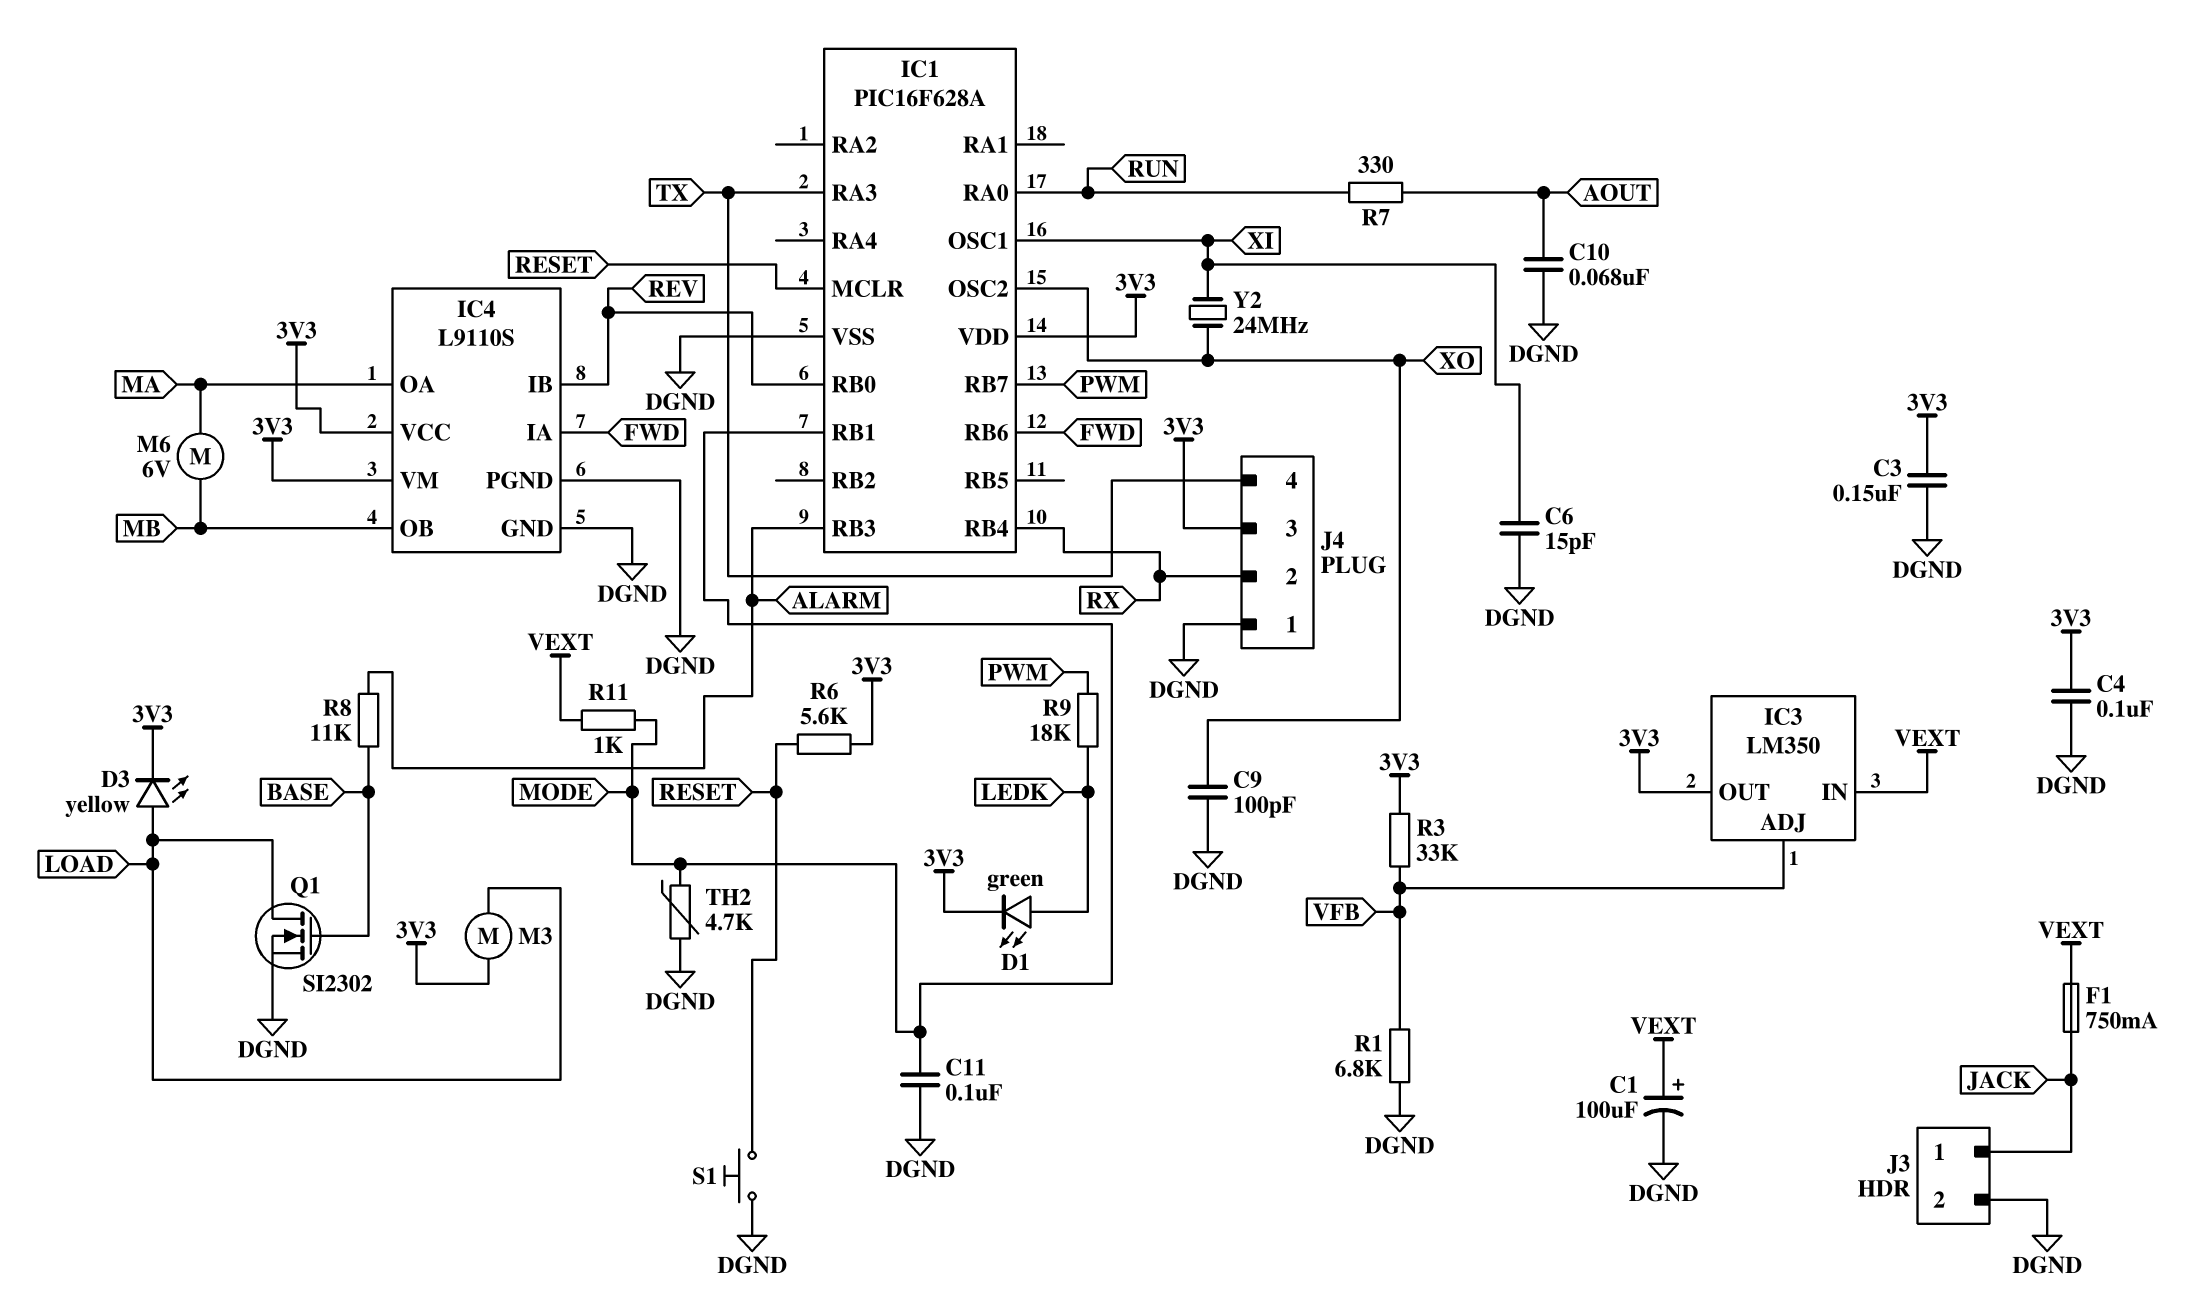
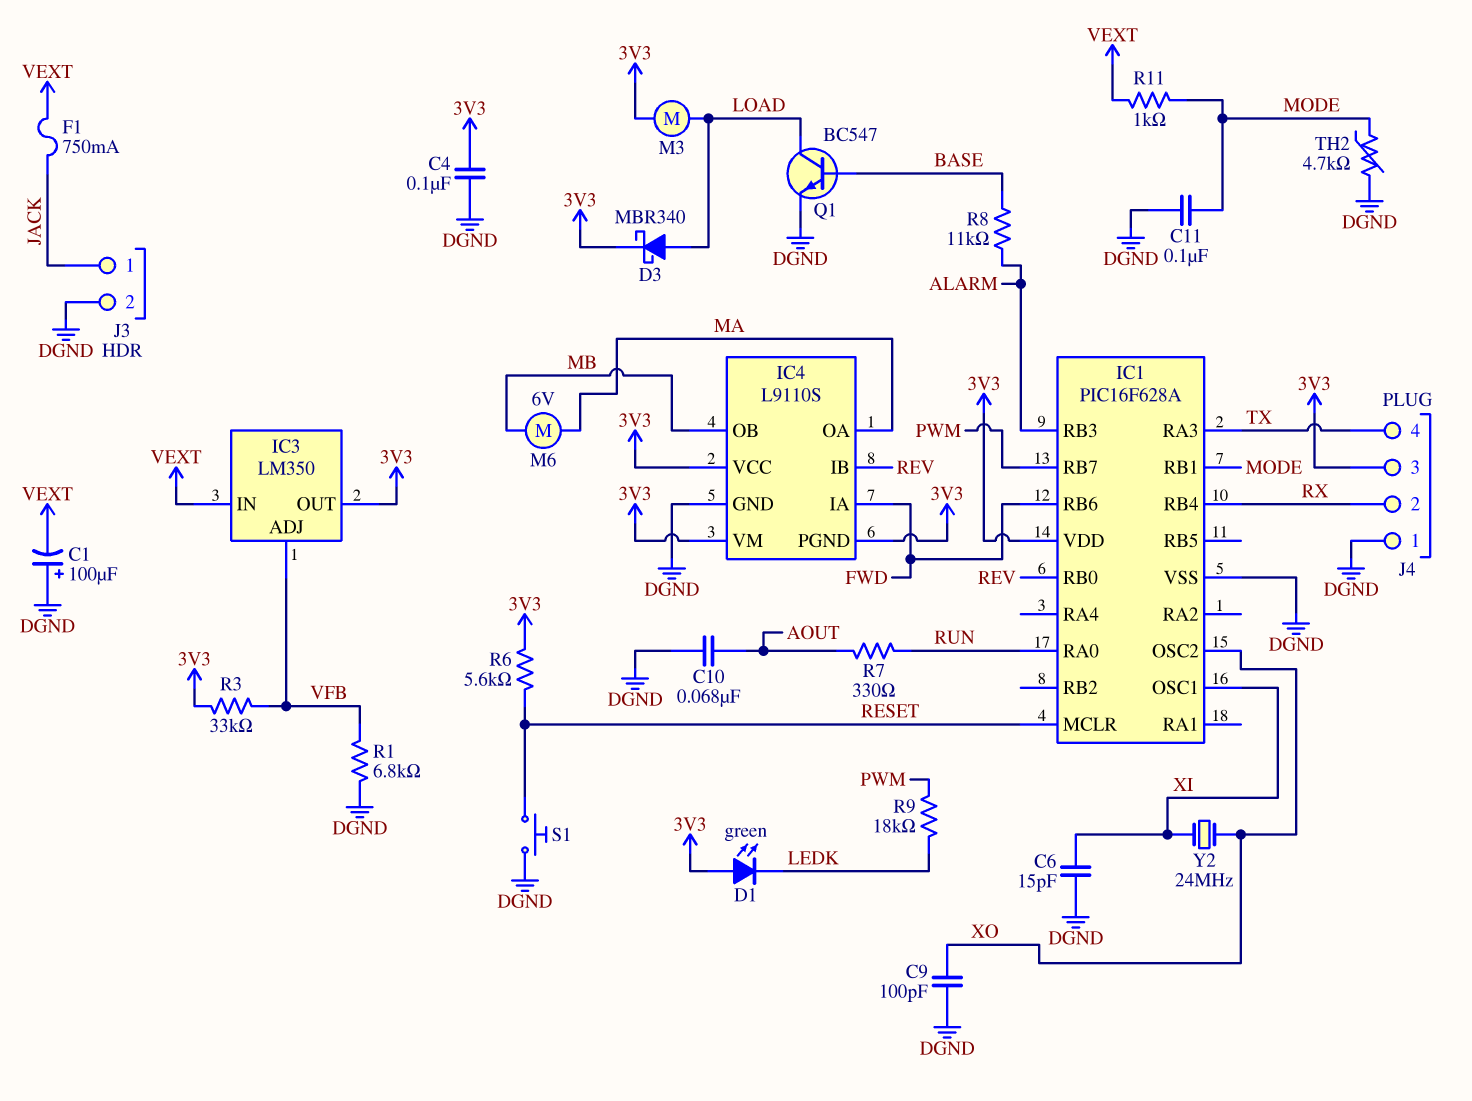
C1: 100uF (plus VEXT, minus DGND) -> 100uF (plus DGND, minus VEXT)
C3: 150nF (3V3, DGND) -> none
D1: LED green (A LEDK, K 3V3) -> LED green (A 3V3, K LEDK)
D3: LED yellow (A LOAD, K 3V3) -> schottky MBR340 (A LOAD, K 3V3)
IC4 pin PGND: DGND -> 3V3
Q1: NMOS SI2302 (G BASE, D LOAD, S DGND) -> NPN BC547 (B BASE, C LOAD, E DGND)

